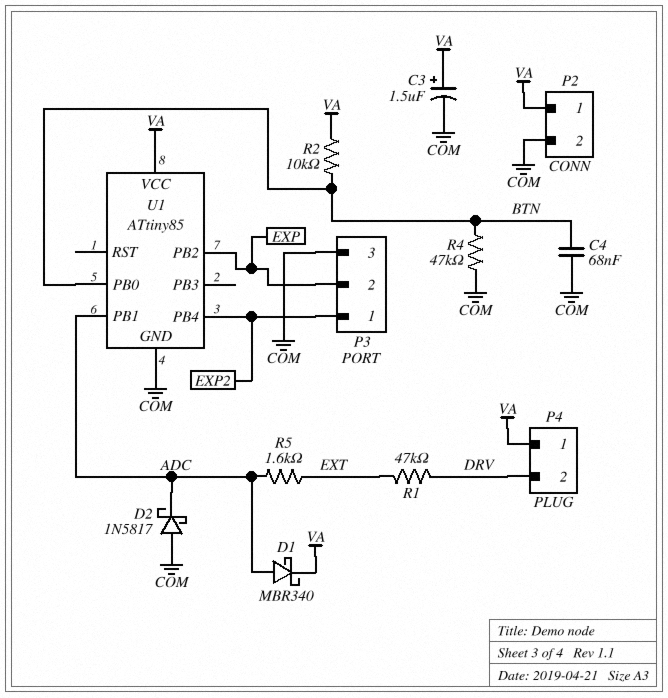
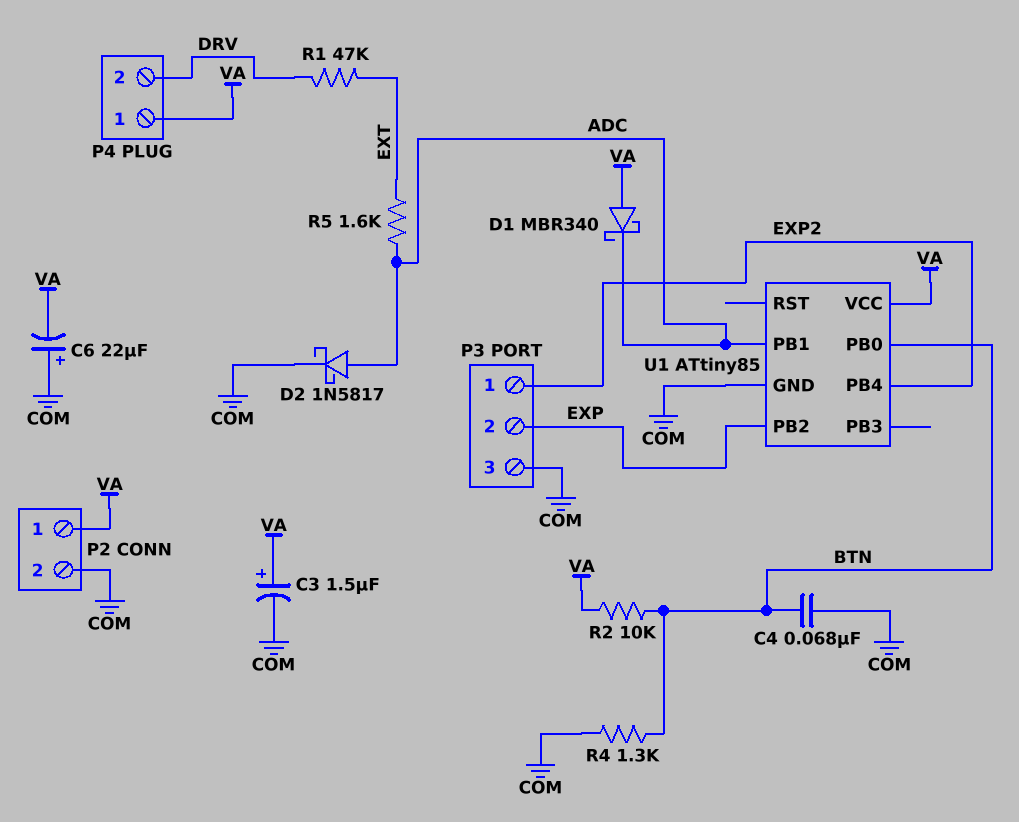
C6: none -> 22uF (plus COM, minus VA)
D1: schottky MBR340 (A ADC, K VA) -> schottky MBR340 (A VA, K ADC)
D2: schottky 1N5817 (A COM, K ADC) -> schottky 1N5817 (A ADC, K COM)
R4: 47k (BTN, COM) -> 1.3k (BTN, COM)

